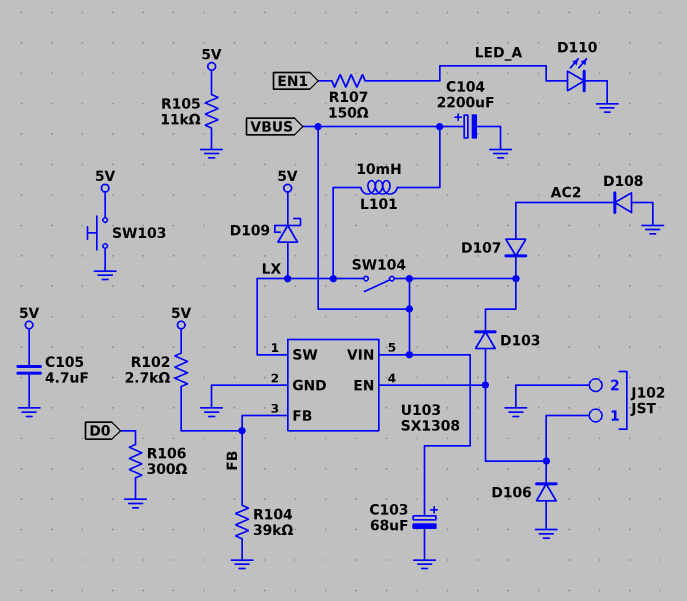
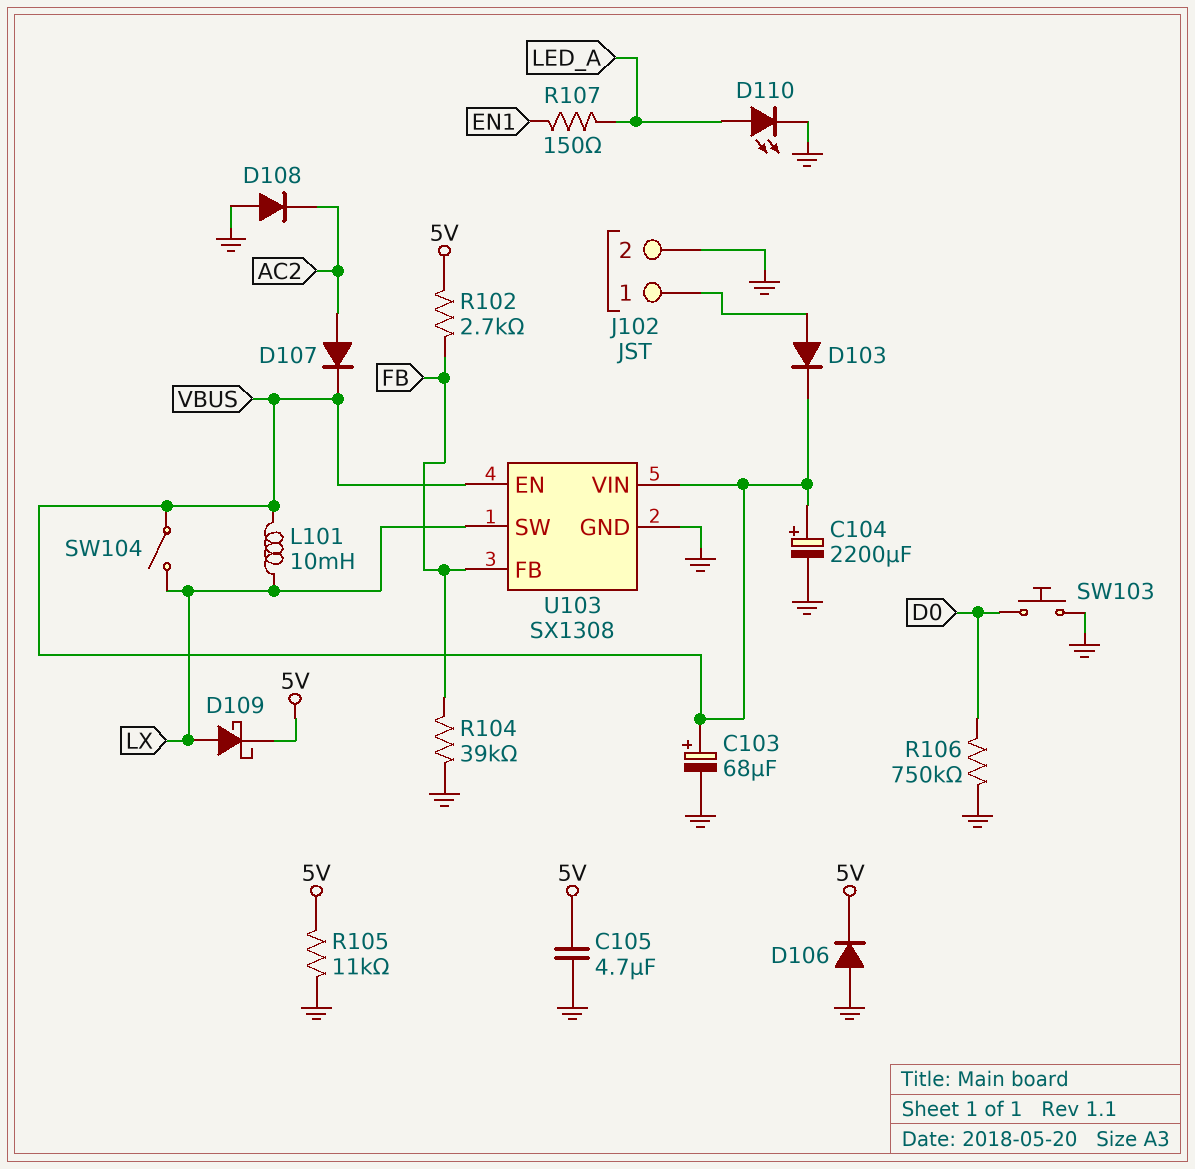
D106: diode (A GND, K J102/1) -> diode (A GND, K 5V)
R106: 300 (D0, GND) -> 750k (D0, GND)
SW103: button (5V, GND) -> button (D0, GND)
U103 pin EN: J102/1 -> VBUS

